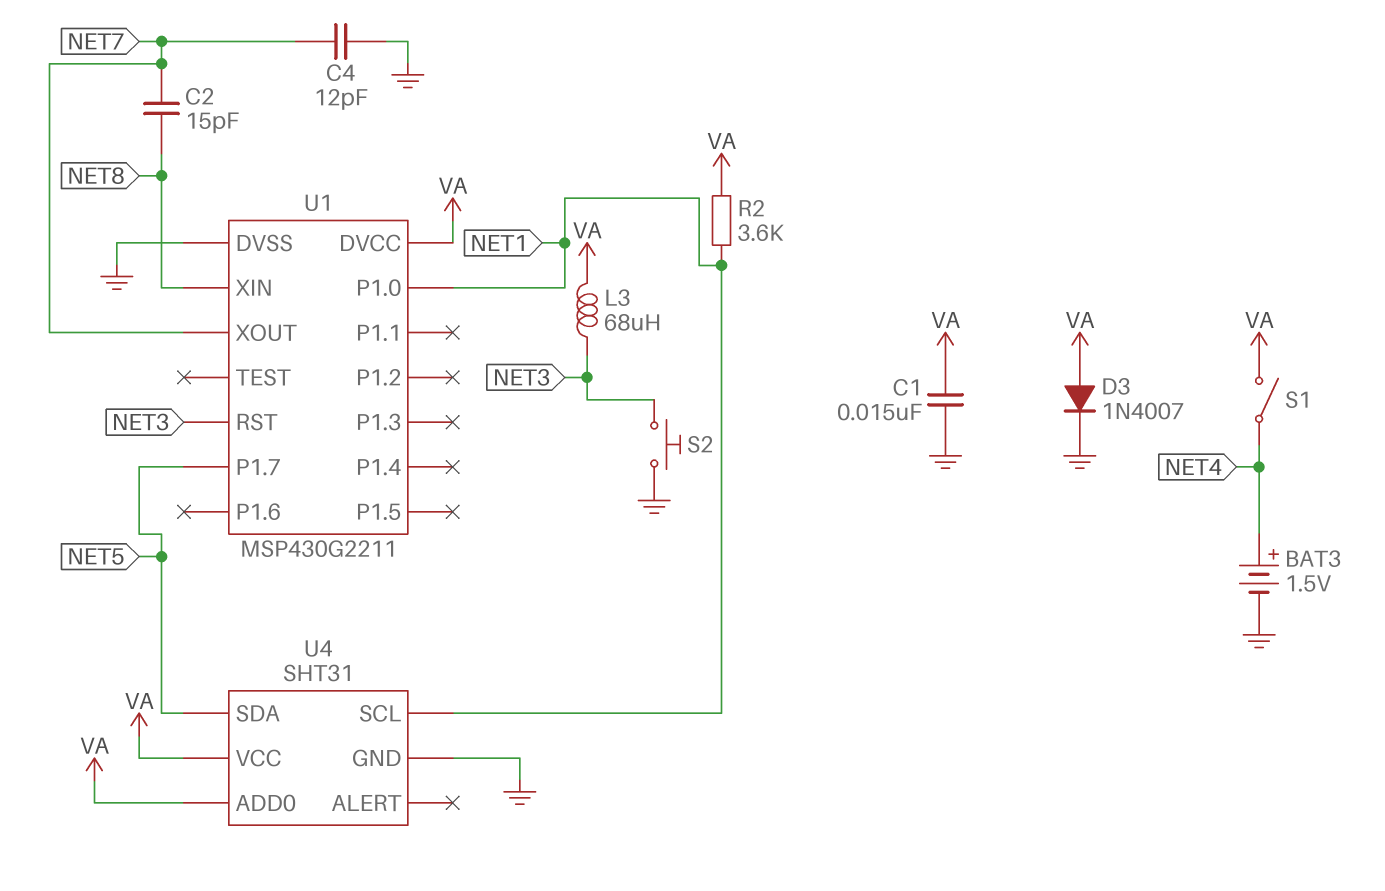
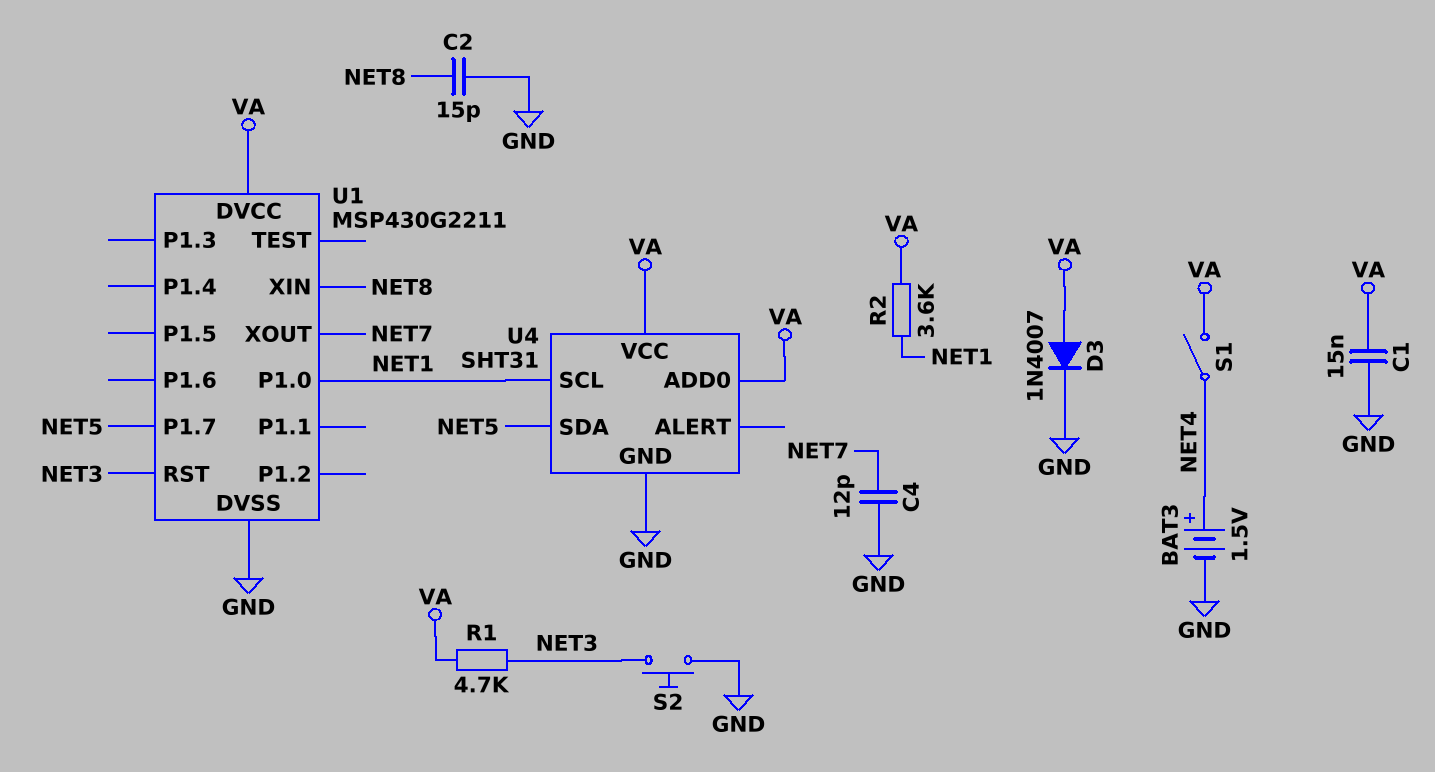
C2: 15pF (NET7, NET8) -> 15pF (GND, NET8)
L3: 68uH (NET3, VA) -> none
R1: none -> 4.7k (NET3, VA)

